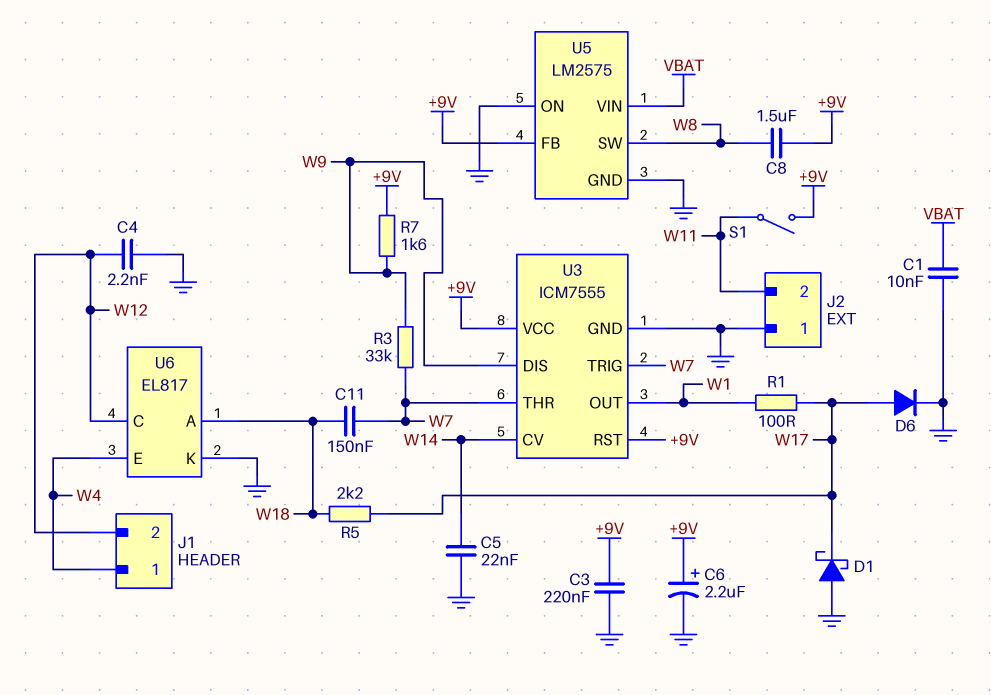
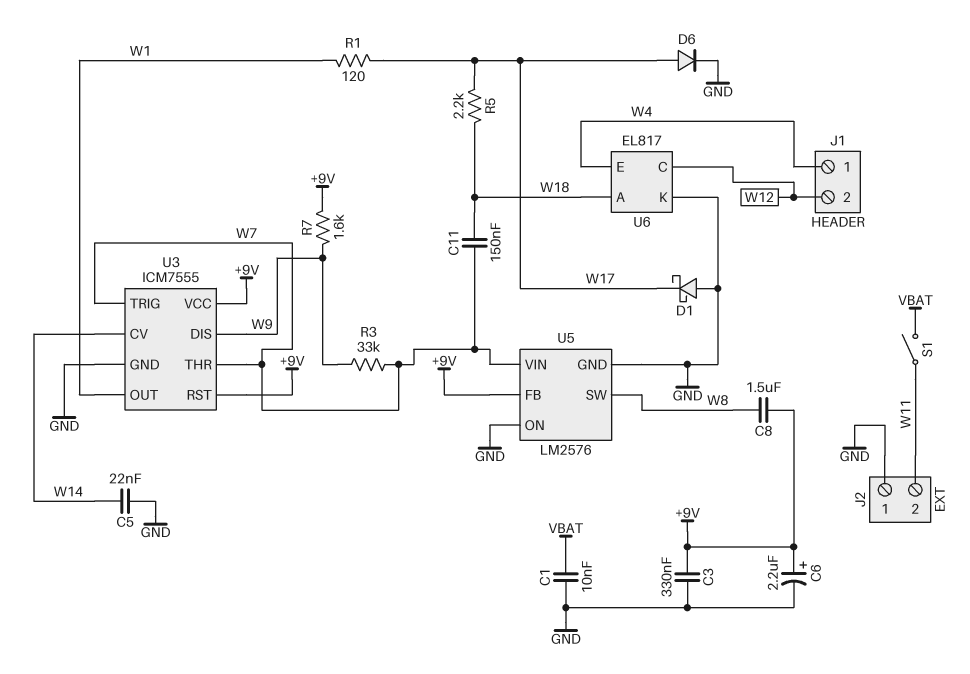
C3: 220nF (+9V, GND) -> 330nF (+9V, GND)
C4: 2.2nF (GND, W12) -> none
R1: 100 (W1, W17) -> 120 (W1, W17)
S1: switch (+9V, W11) -> switch (VBAT, W11)
U5: LM2575 -> LM2576
U5 pin VIN: VBAT -> W7

